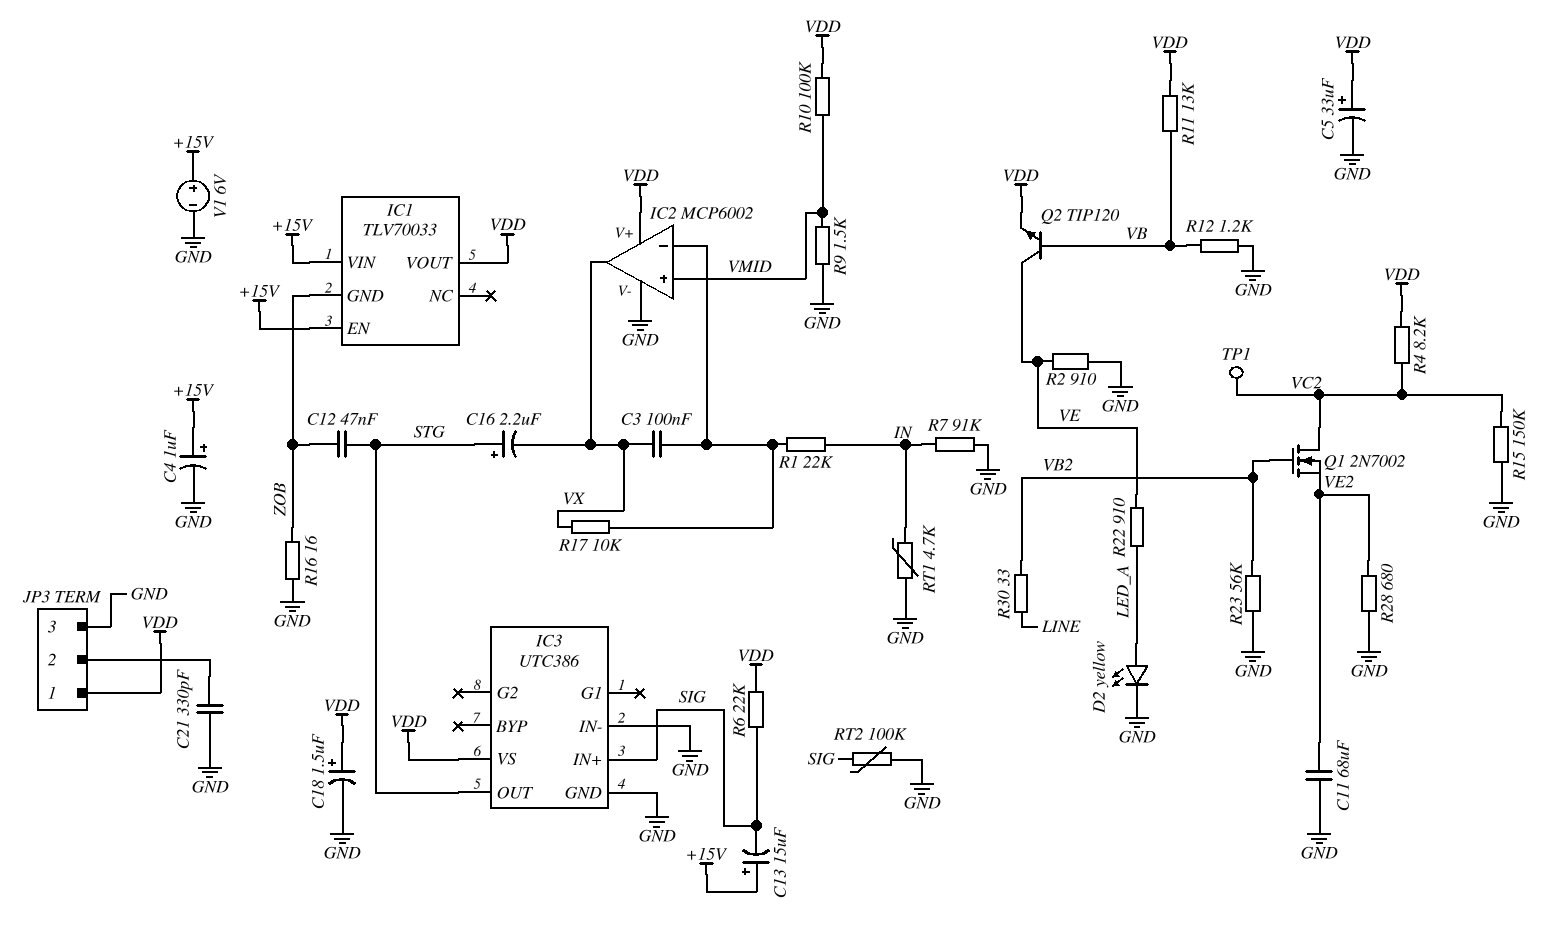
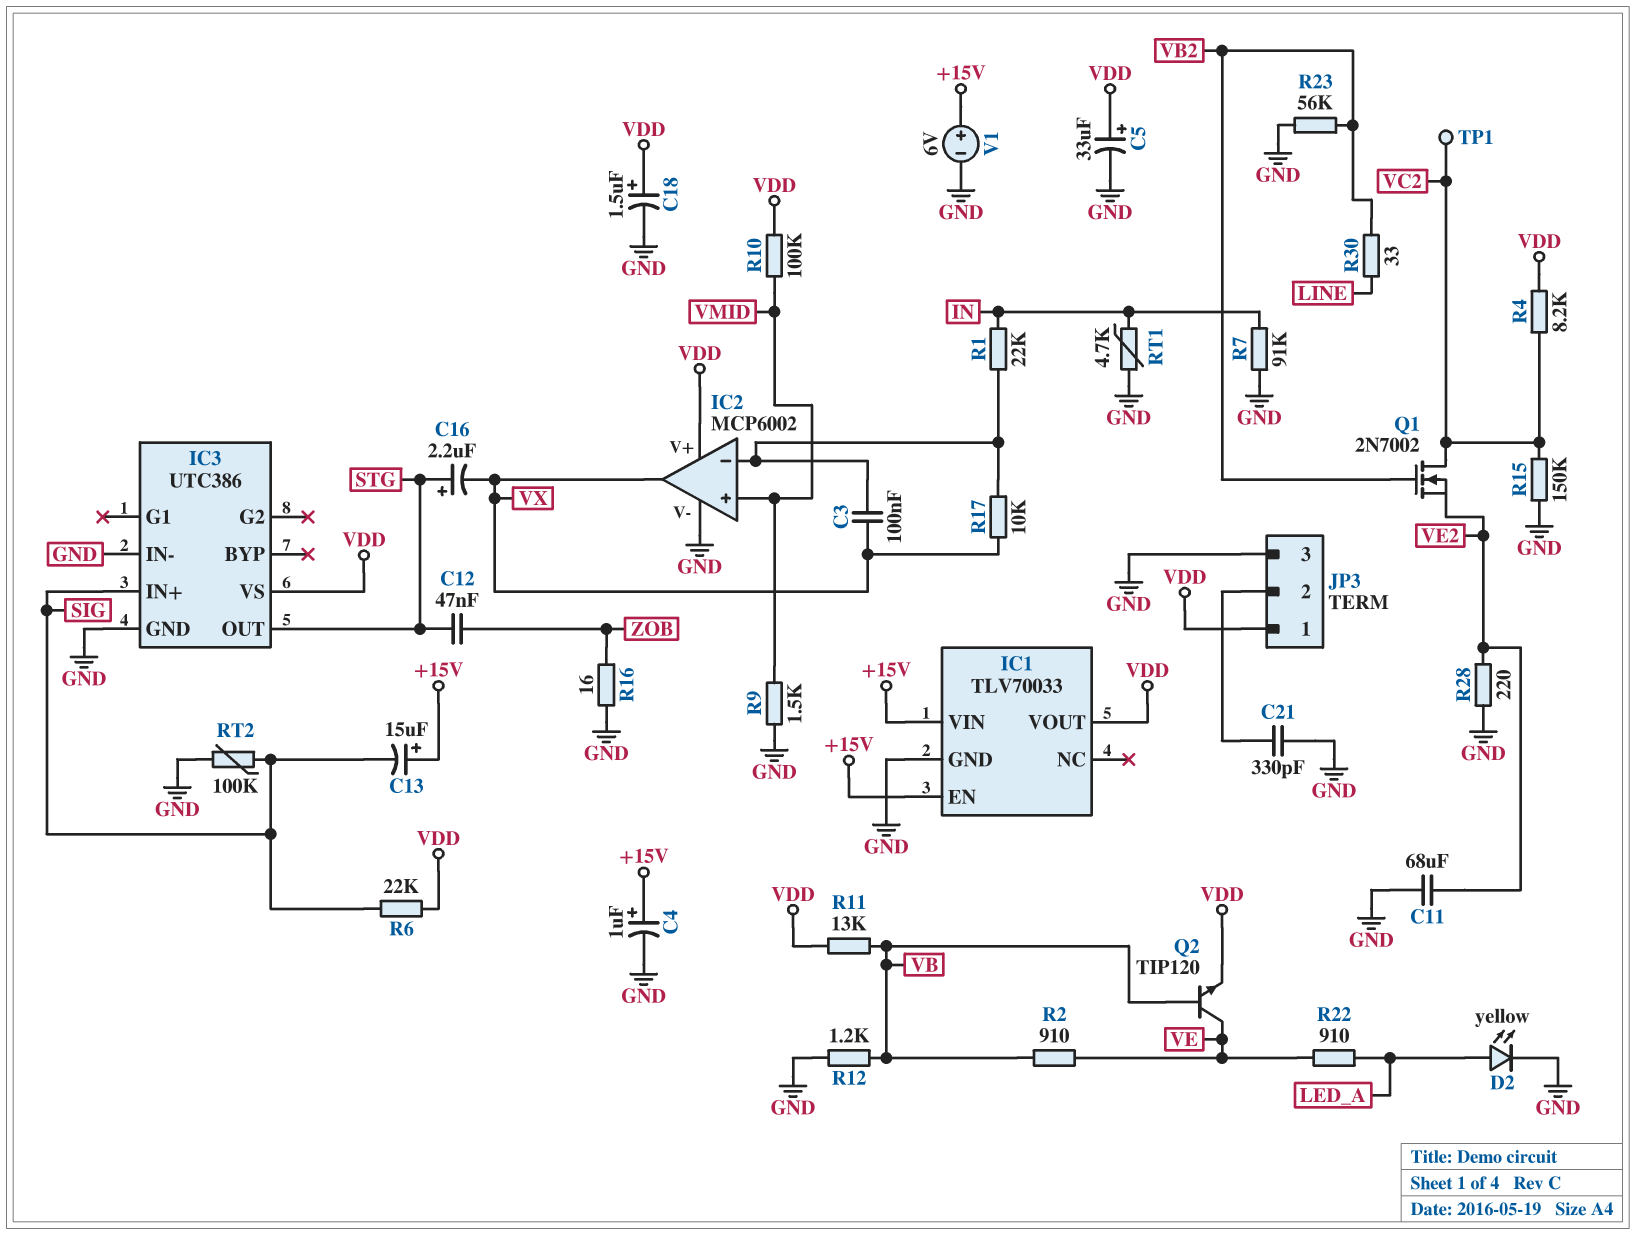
IC1 pin GND: ZOB -> GND
R2: 910 (GND, VE) -> 910 (VB, VE)
R28: 680 (GND, VE2) -> 220 (GND, VE2)

